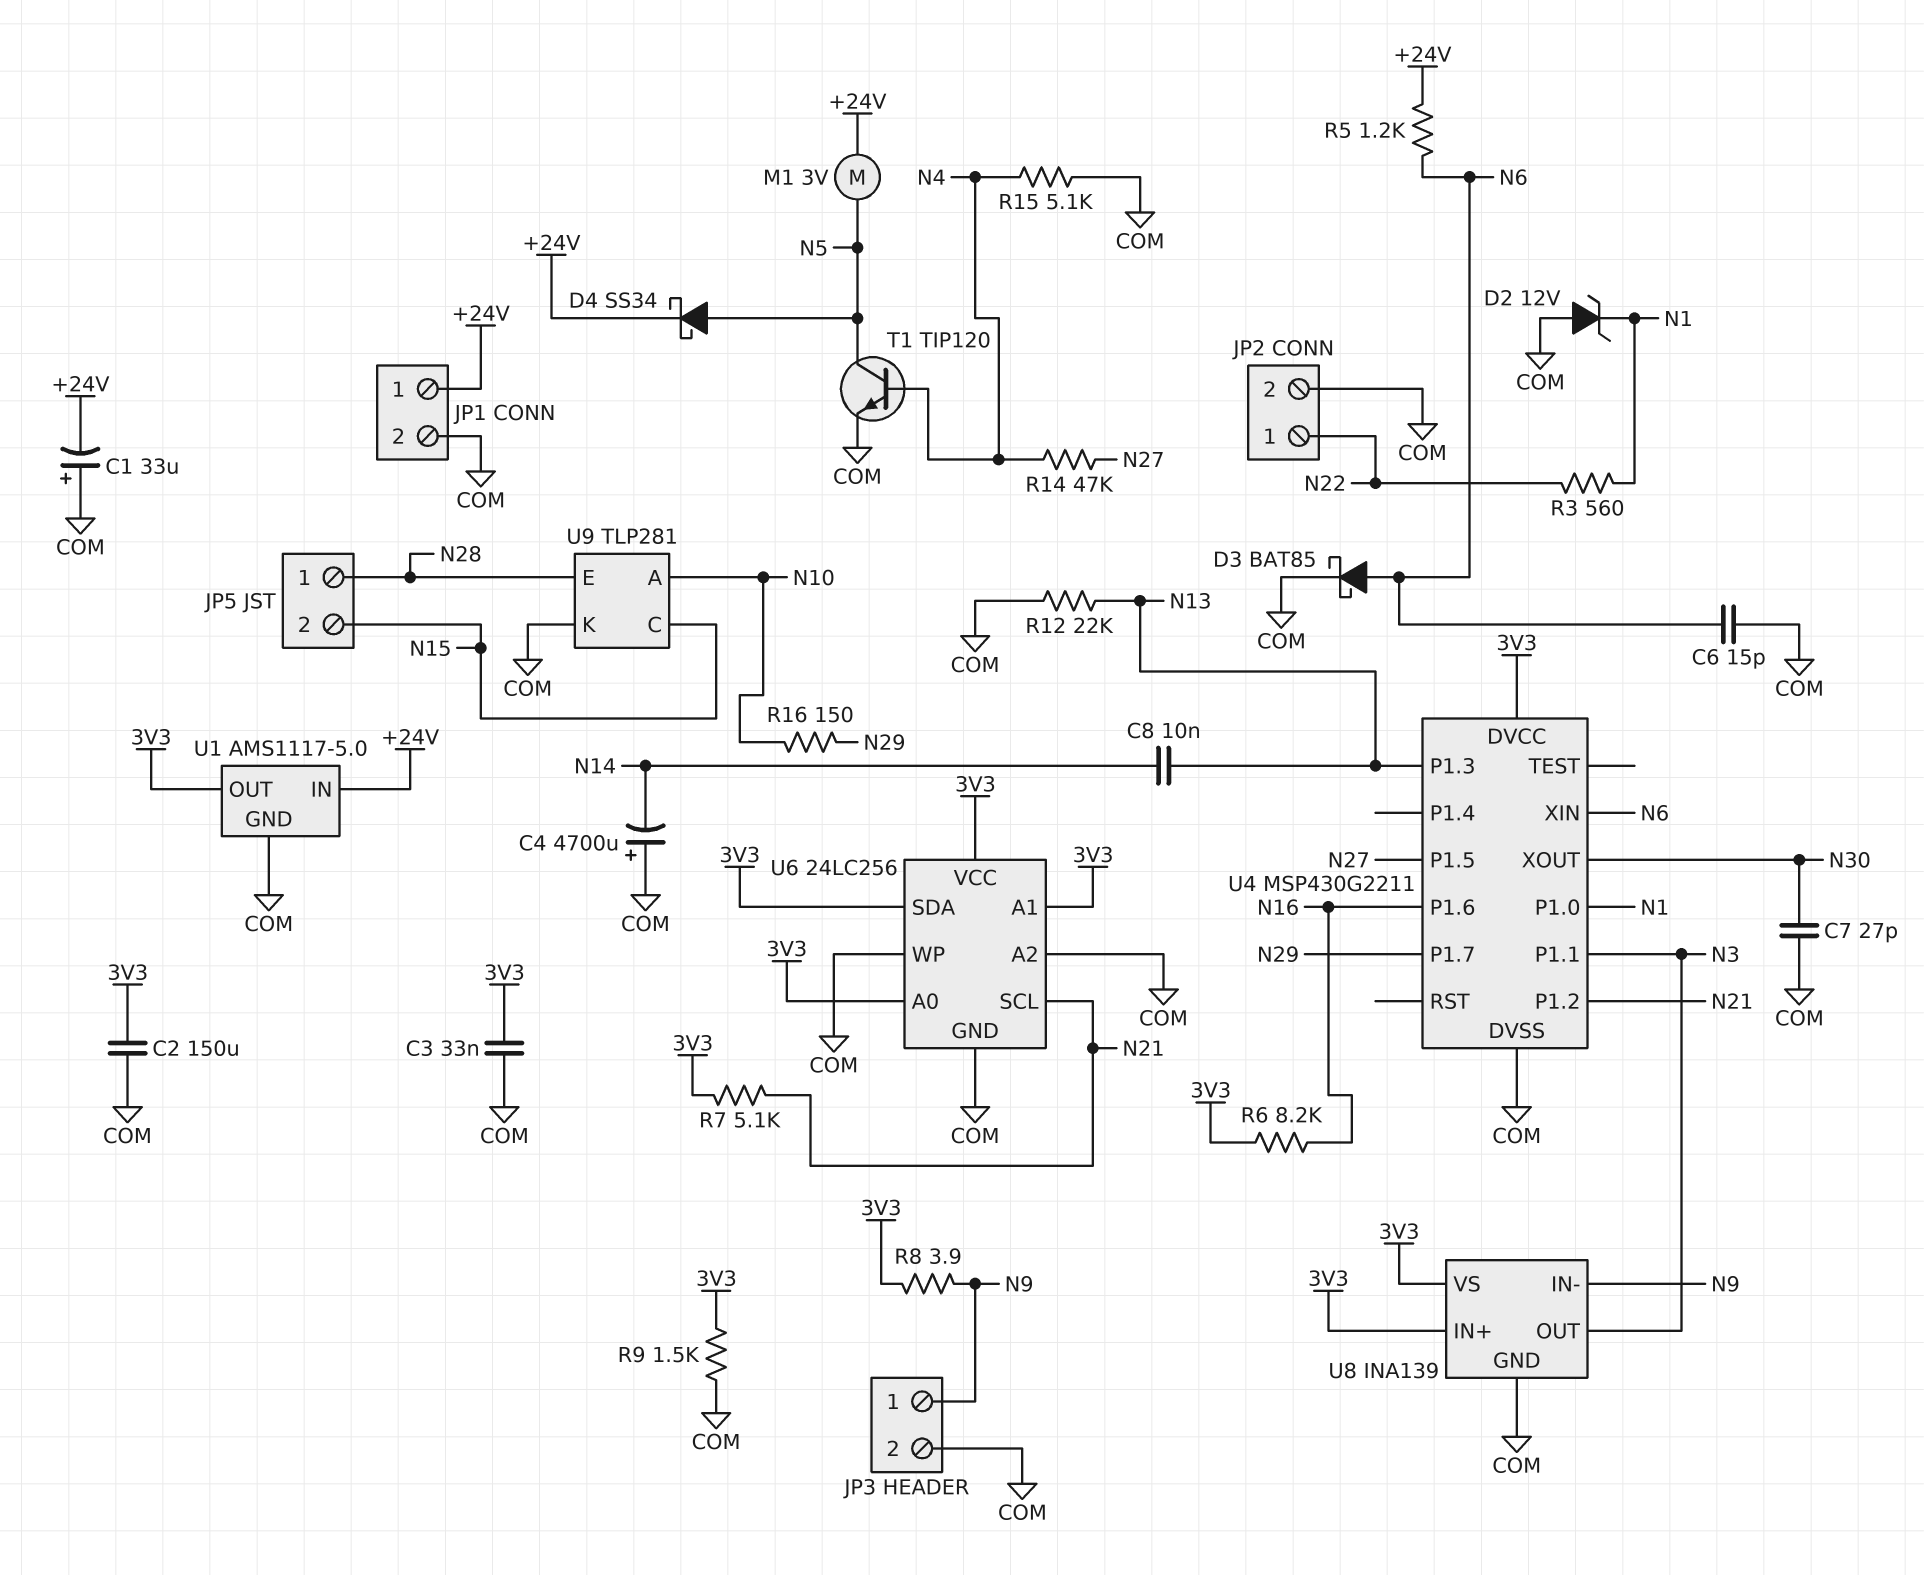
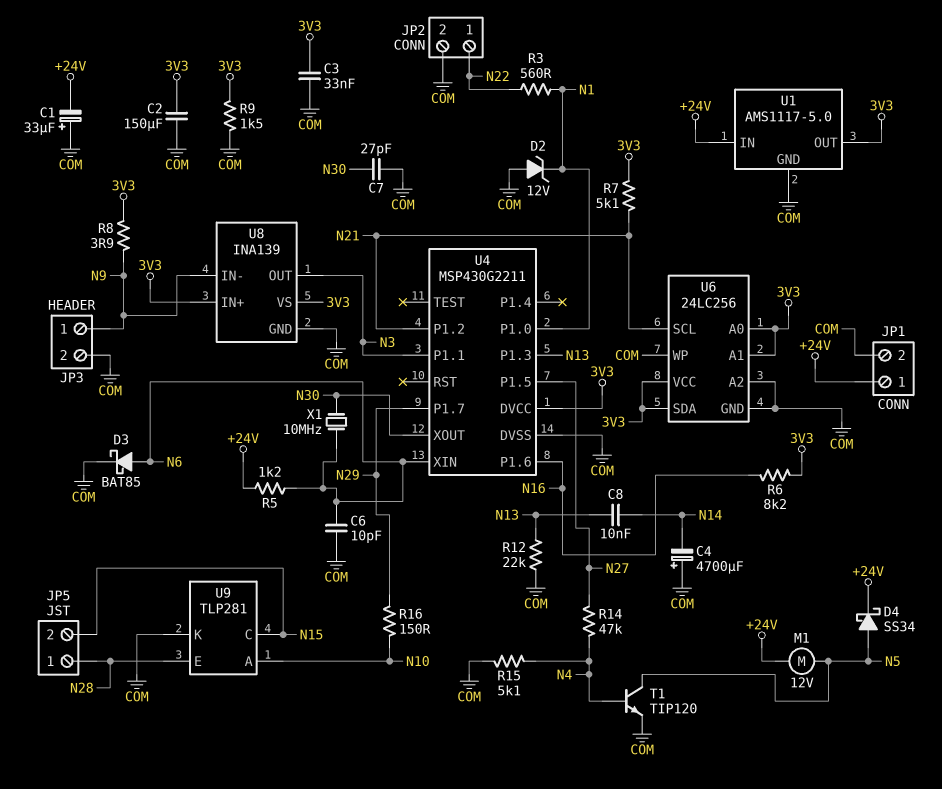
C6: 15pF (COM, N6) -> 10pF (COM, N6)
M1: motor 3V (+24V, N5) -> motor 12V (+24V, N5)
X1: none -> 10MHz (N6, N30)

